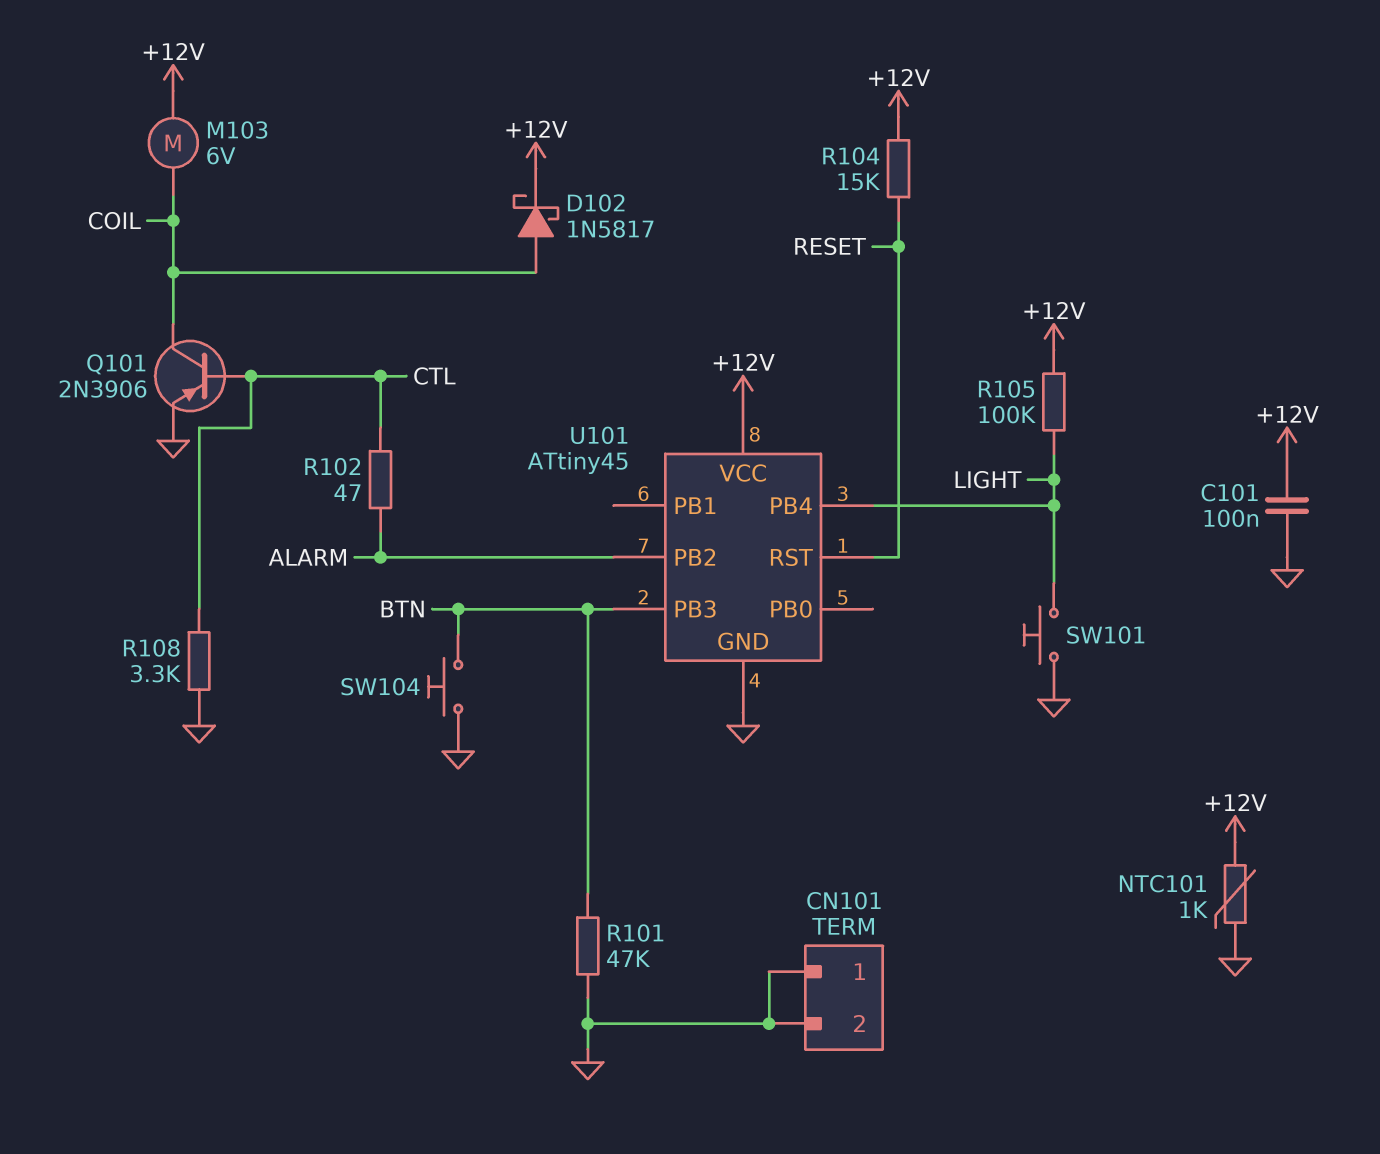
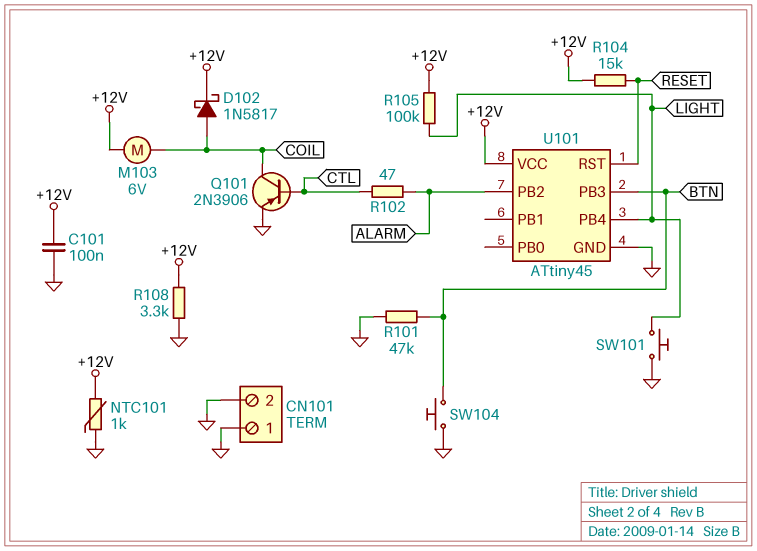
R108: 3.3k (CTL, GND) -> 3.3k (+12V, GND)

